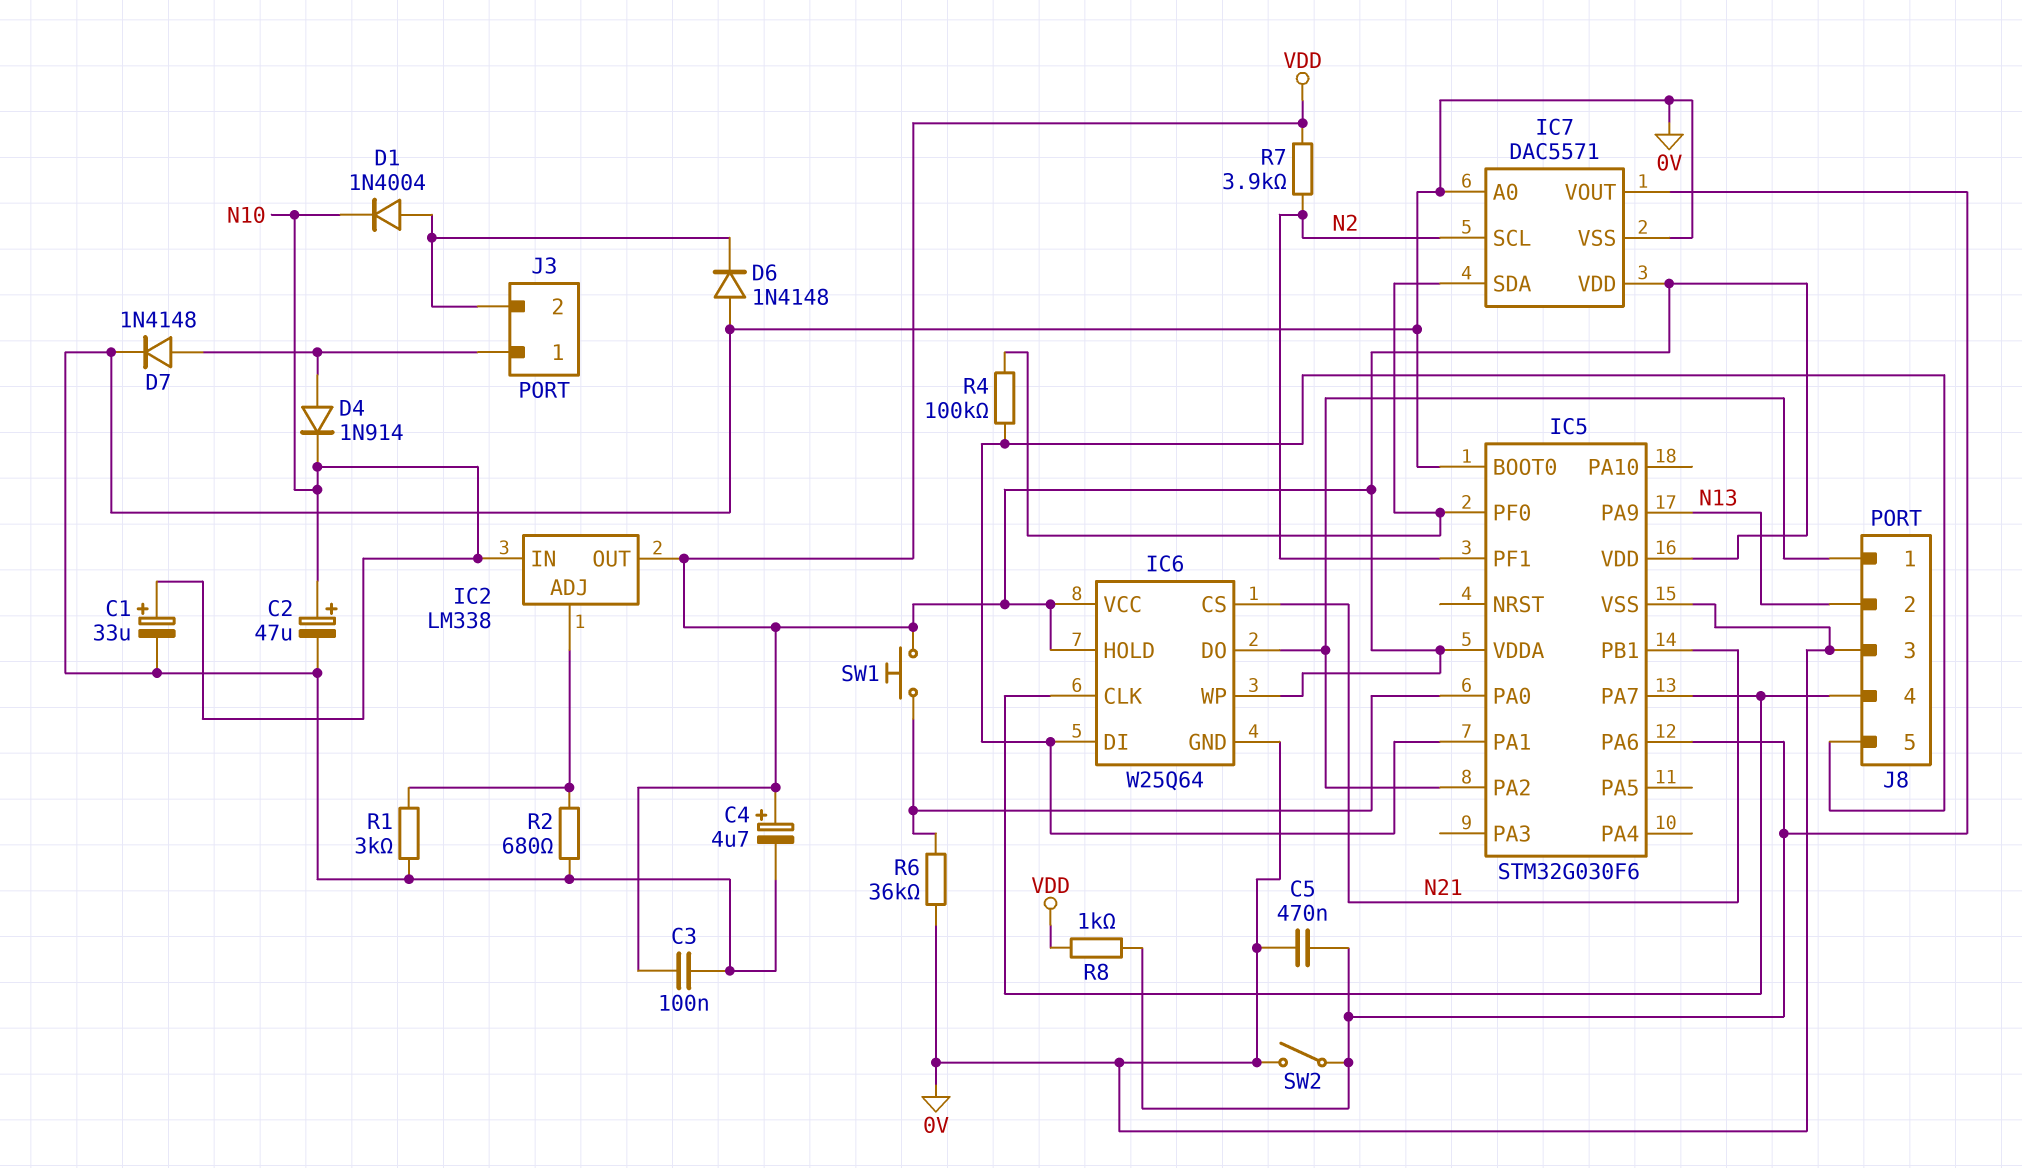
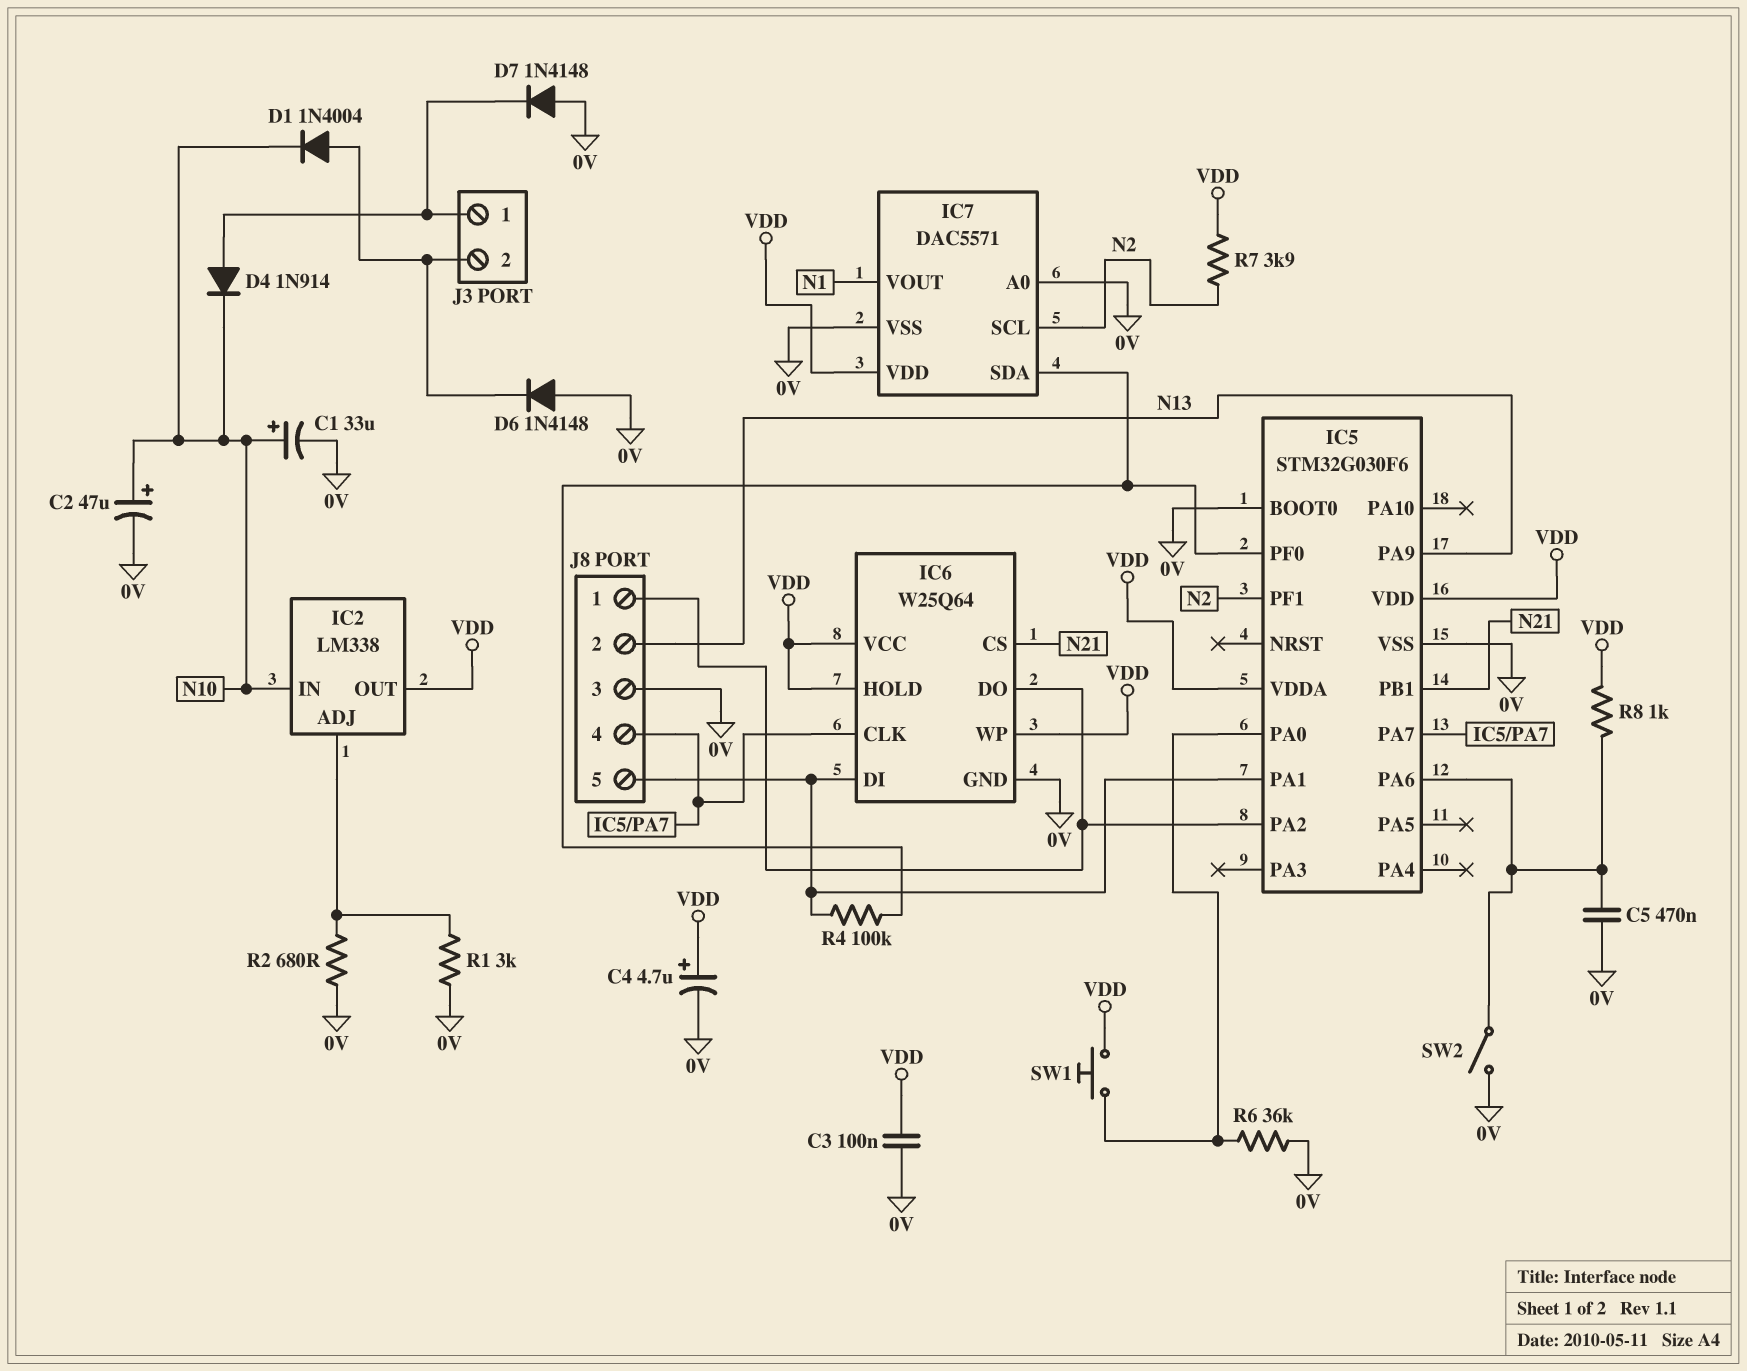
D7: diode 1N4148 (A J3/1, K 0V) -> diode 1N4148 (A 0V, K J3/1)
IC7 pin VOUT: IC5/PA6 -> N1

